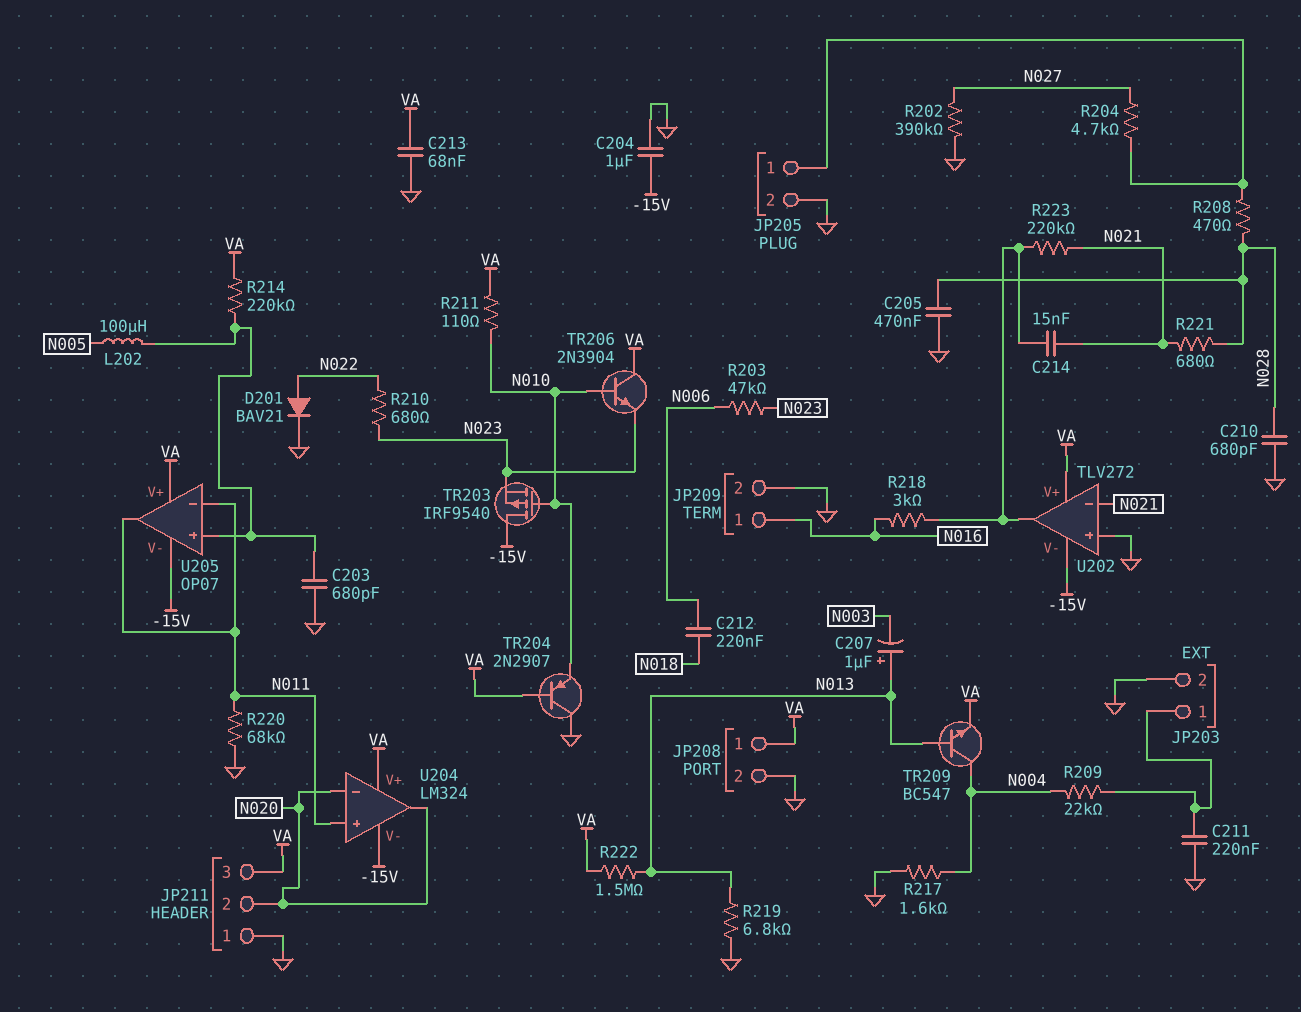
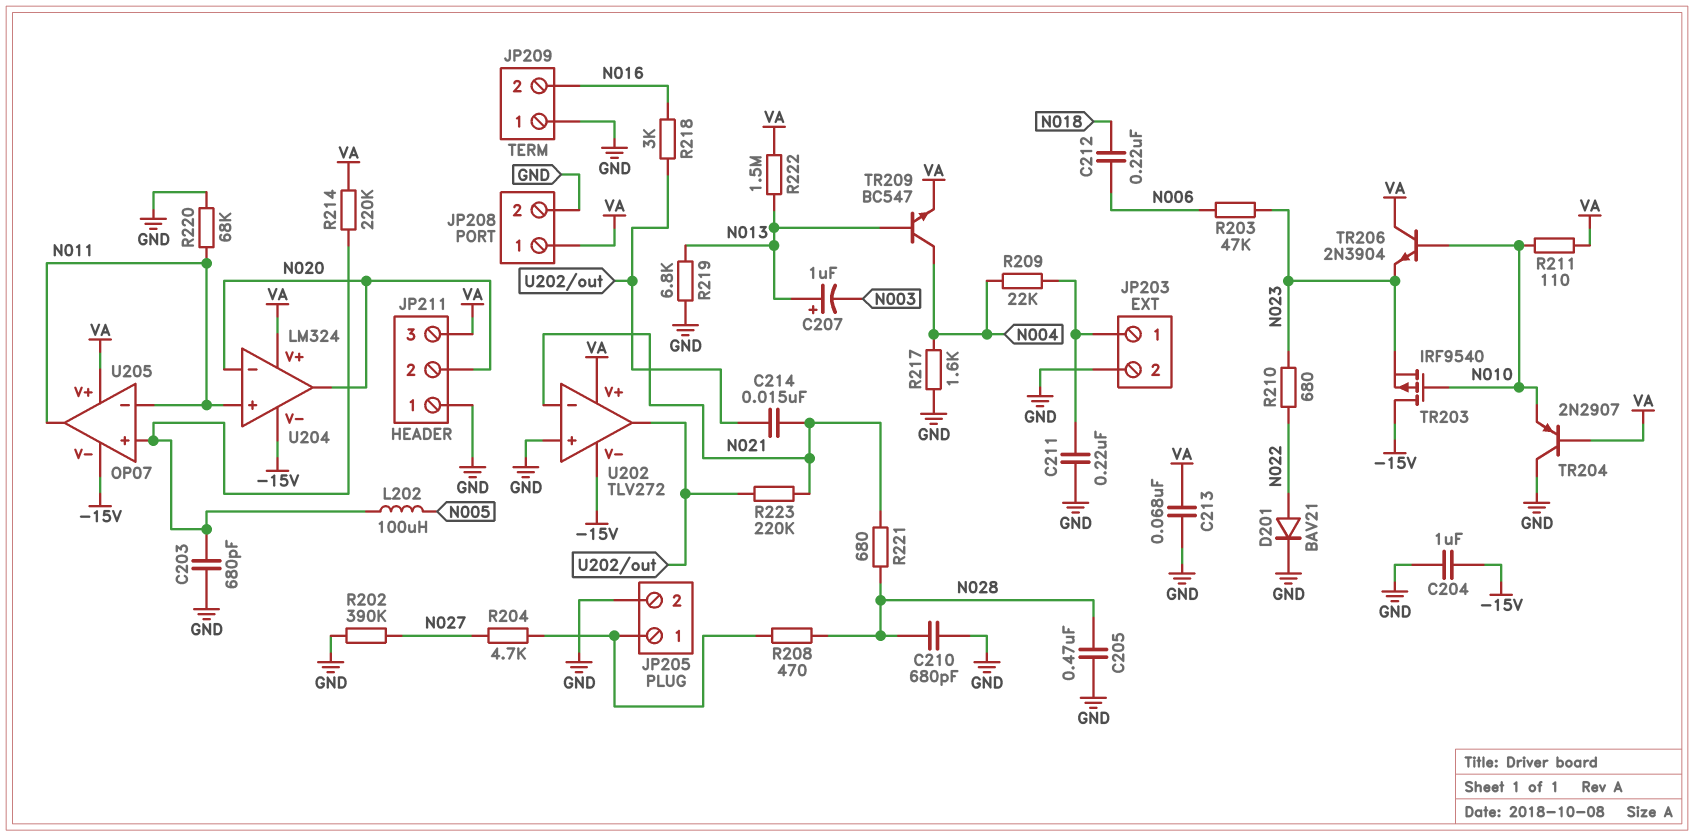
JP209 pin 1: N016 -> GND
JP209 pin 2: GND -> N016

